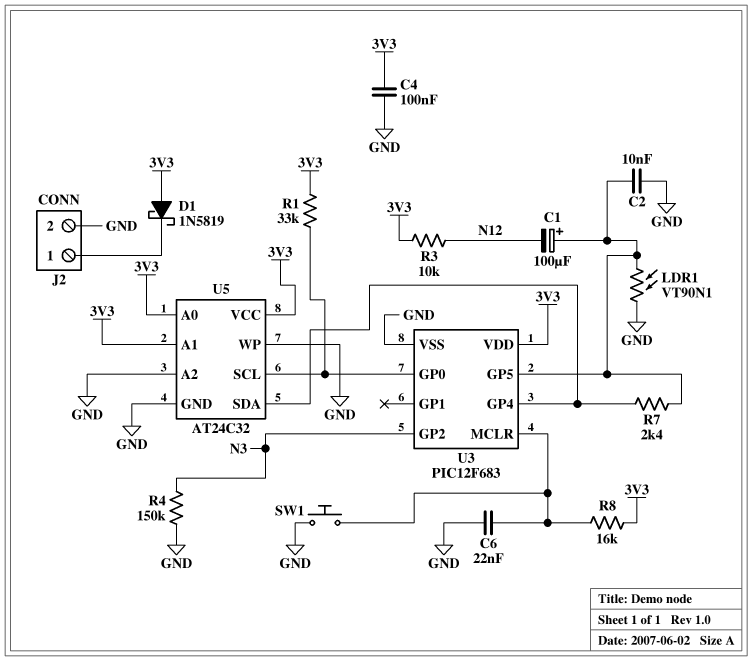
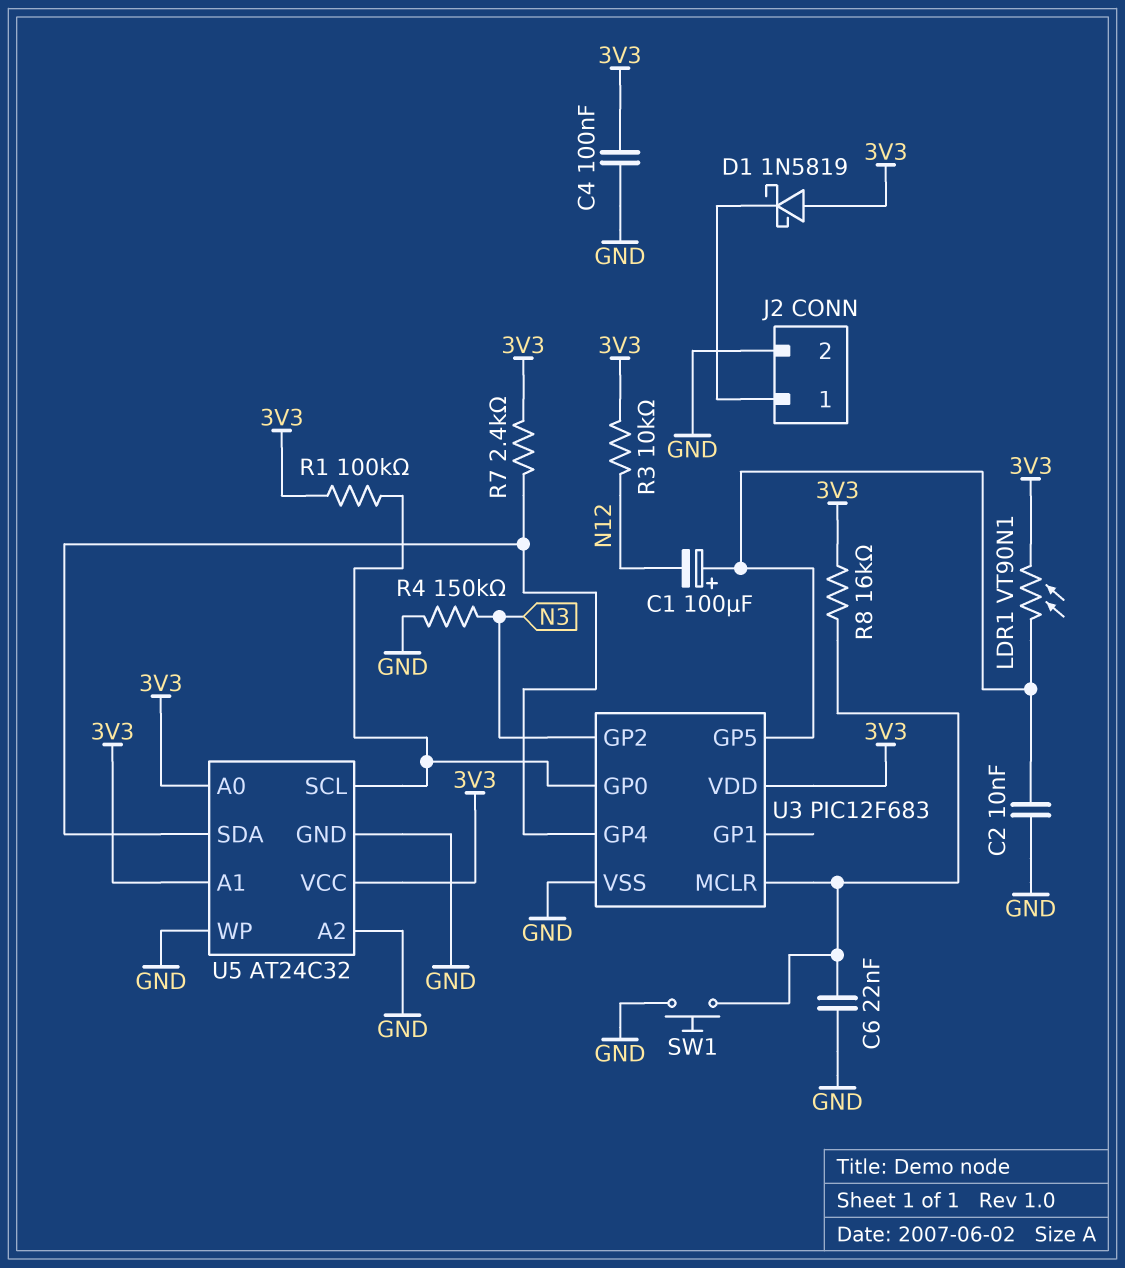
LDR1: VT90N1 (GND, U3/GP5) -> VT90N1 (3V3, U3/GP5)
R1: 33k (3V3, U3/GP0) -> 100k (3V3, U3/GP0)
R7: 2.4k (U3/GP4, U3/GP5) -> 2.4k (3V3, U3/GP4)

